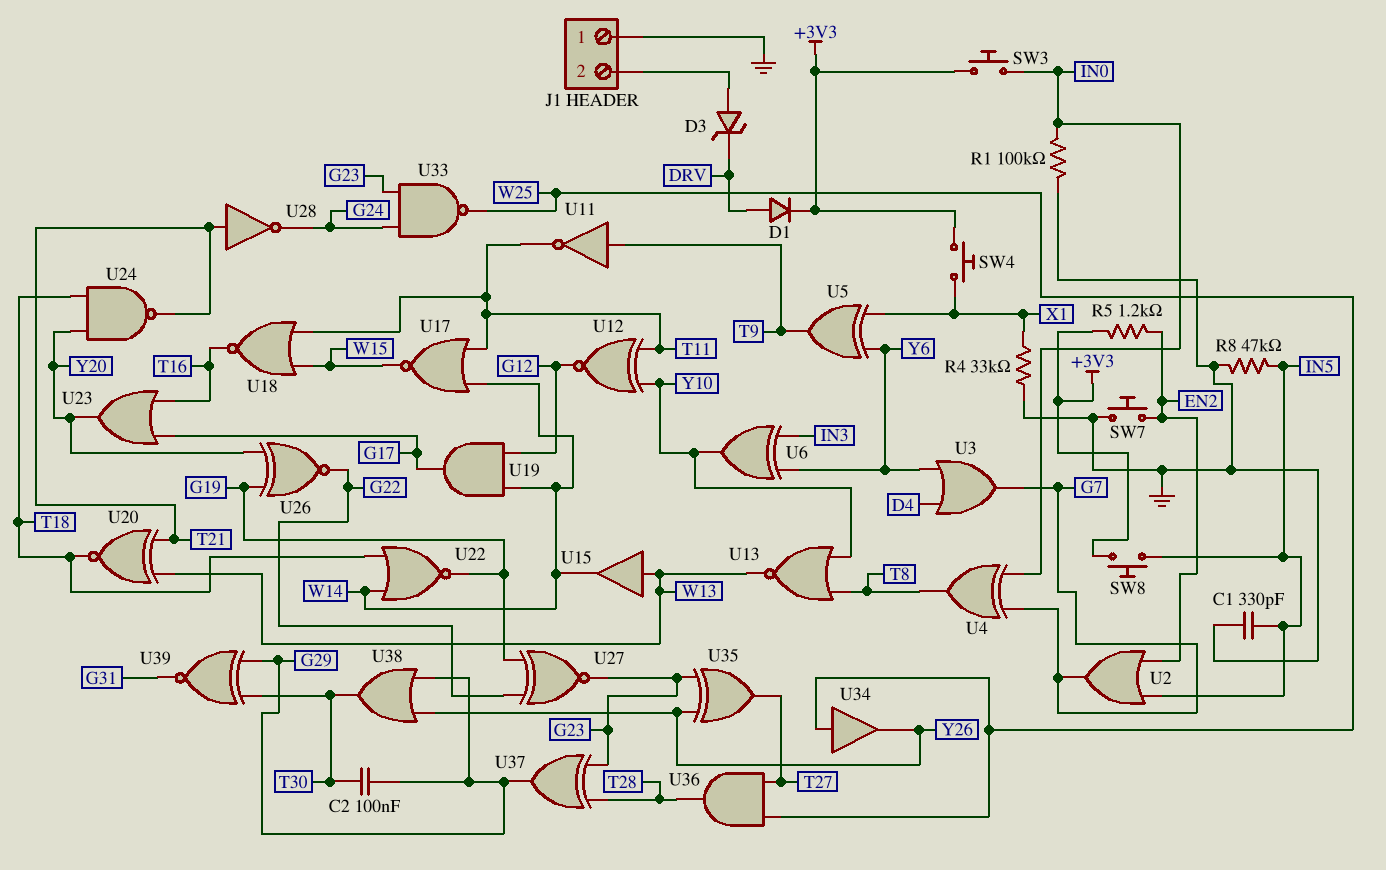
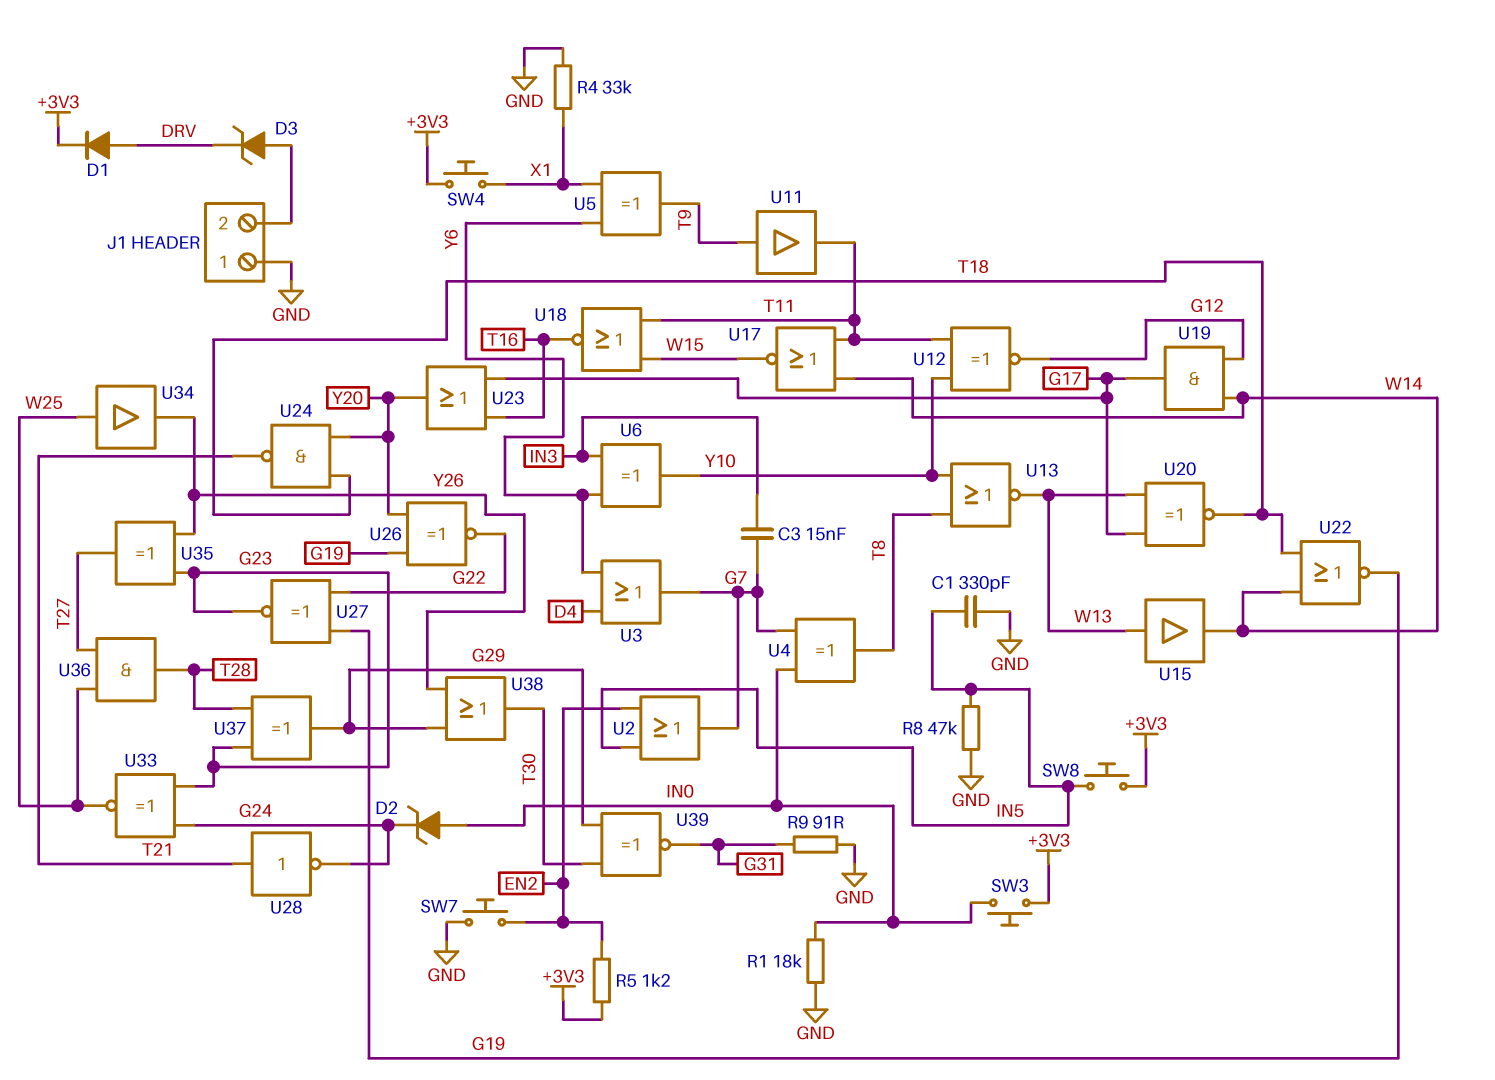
C2: 100nF (G29, T30) -> none
C3: none -> 15nF (G7, IN3)
D2: none -> zener (A IN0, K G24)
R1: 100k (GND, IN0) -> 18k (GND, IN0)
R9: none -> 91 (G31, GND)
U11: NOT (in T9, out T11) -> buffer (in T9, out T11)
U20: XNOR (in T21, in W13, out T18) -> XNOR (in G17, in W13, out T18)
U33: NAND (in G23, in G24, out W25) -> XNOR (in G23, in G24, out W25)

